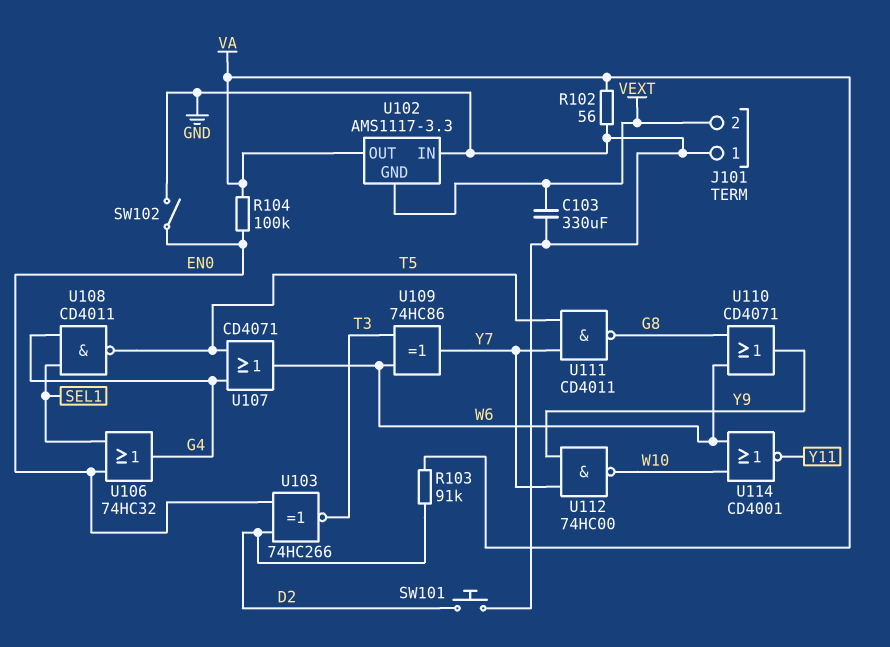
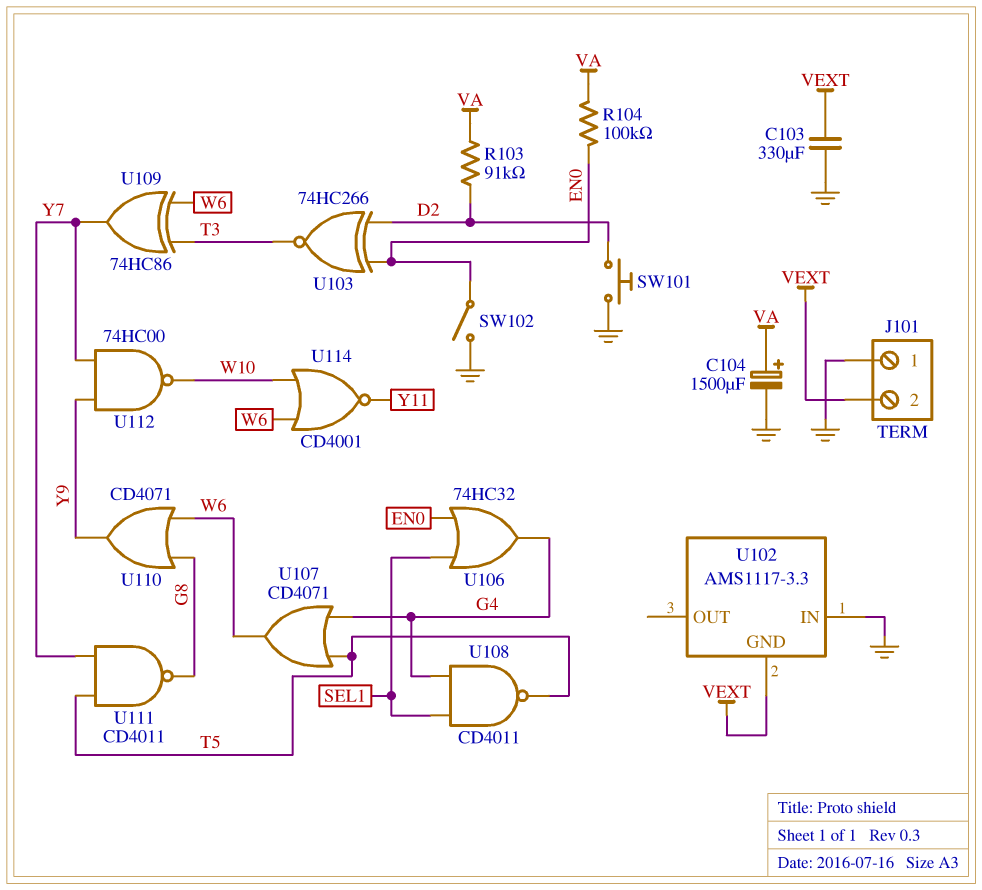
C104: none -> 1500uF (plus VA, minus GND)
R102: 56 (GND, VA) -> none
U102 pin OUT: VA -> none

